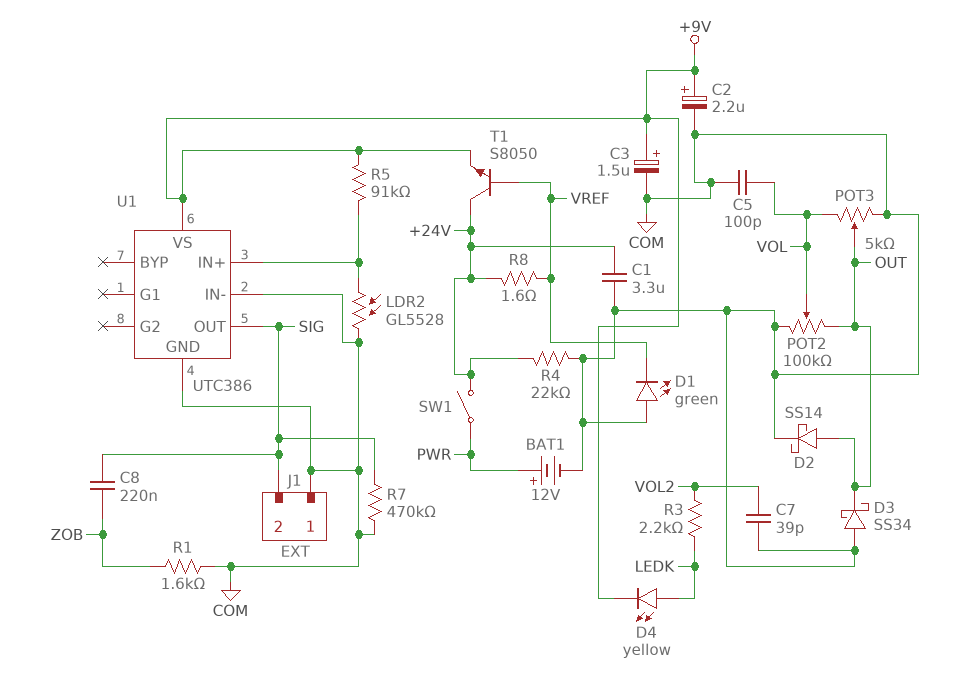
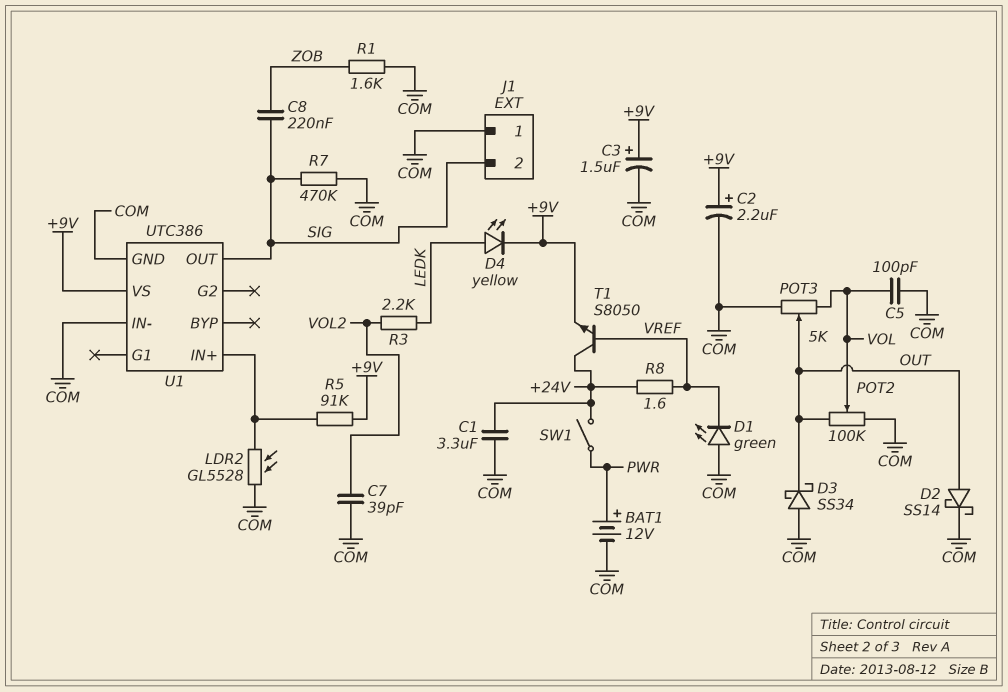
R4: 22k (+24V, COM) -> none

